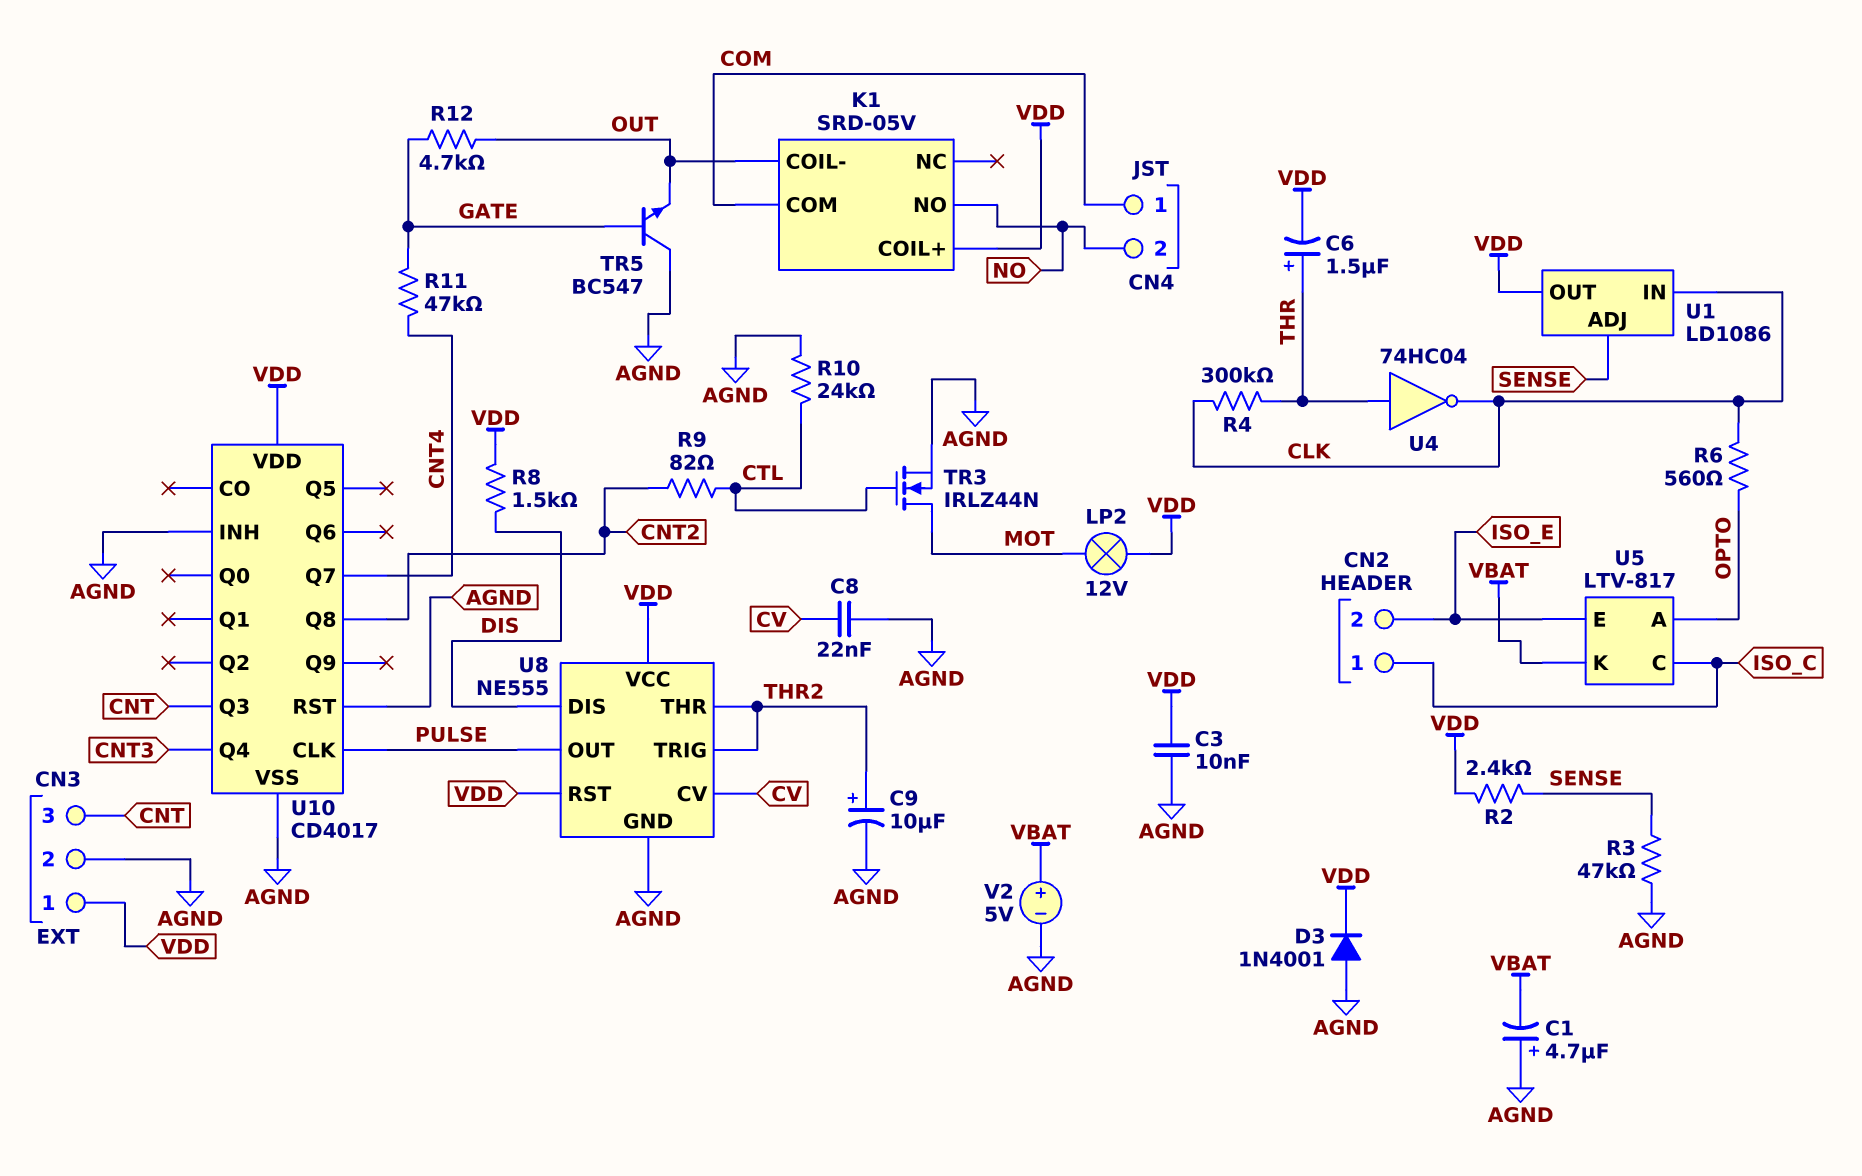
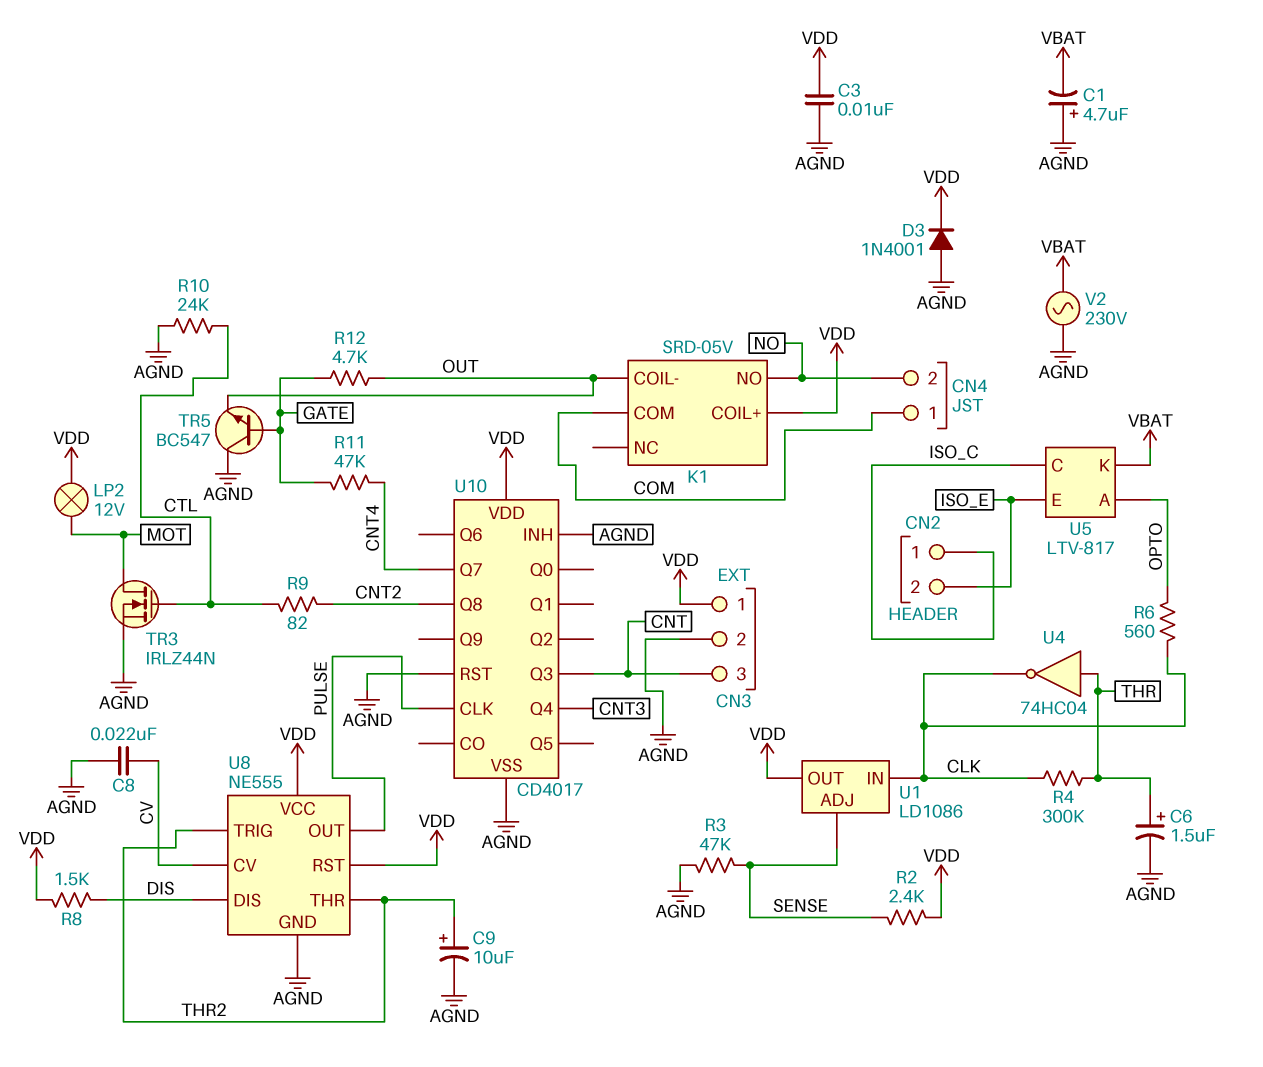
C6: 1.5uF (plus THR, minus VDD) -> 1.5uF (plus THR, minus AGND)
V2: 5V (plus VBAT, minus AGND) -> AC 230V (AGND, VBAT)

